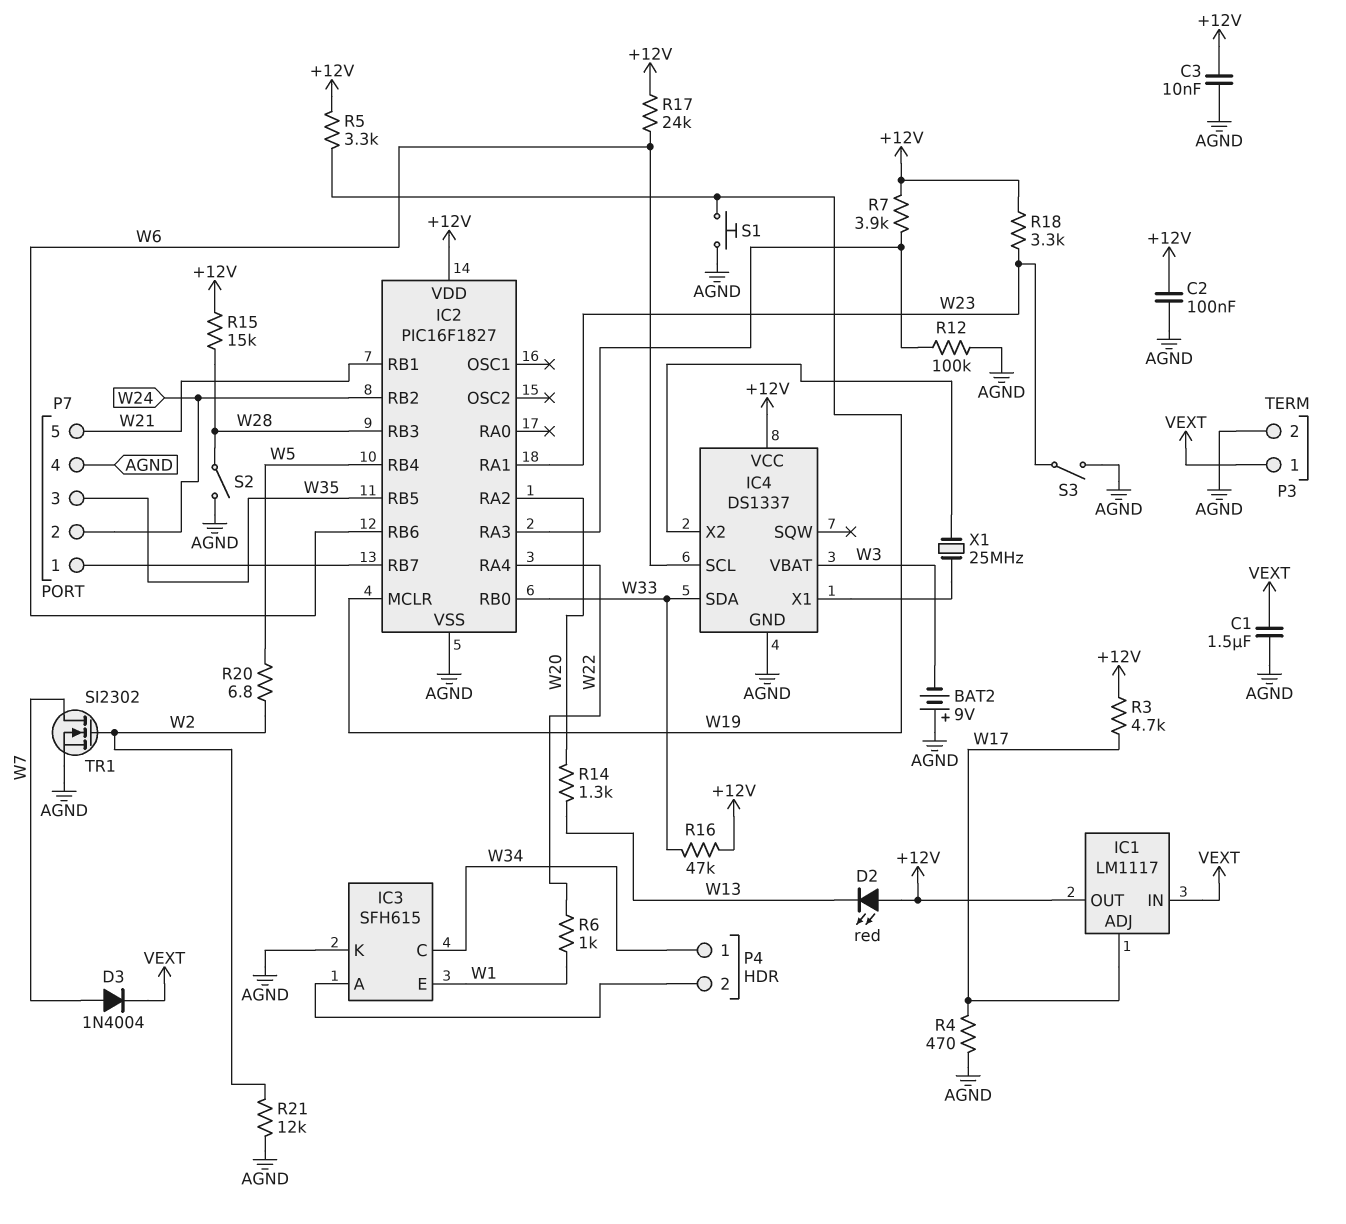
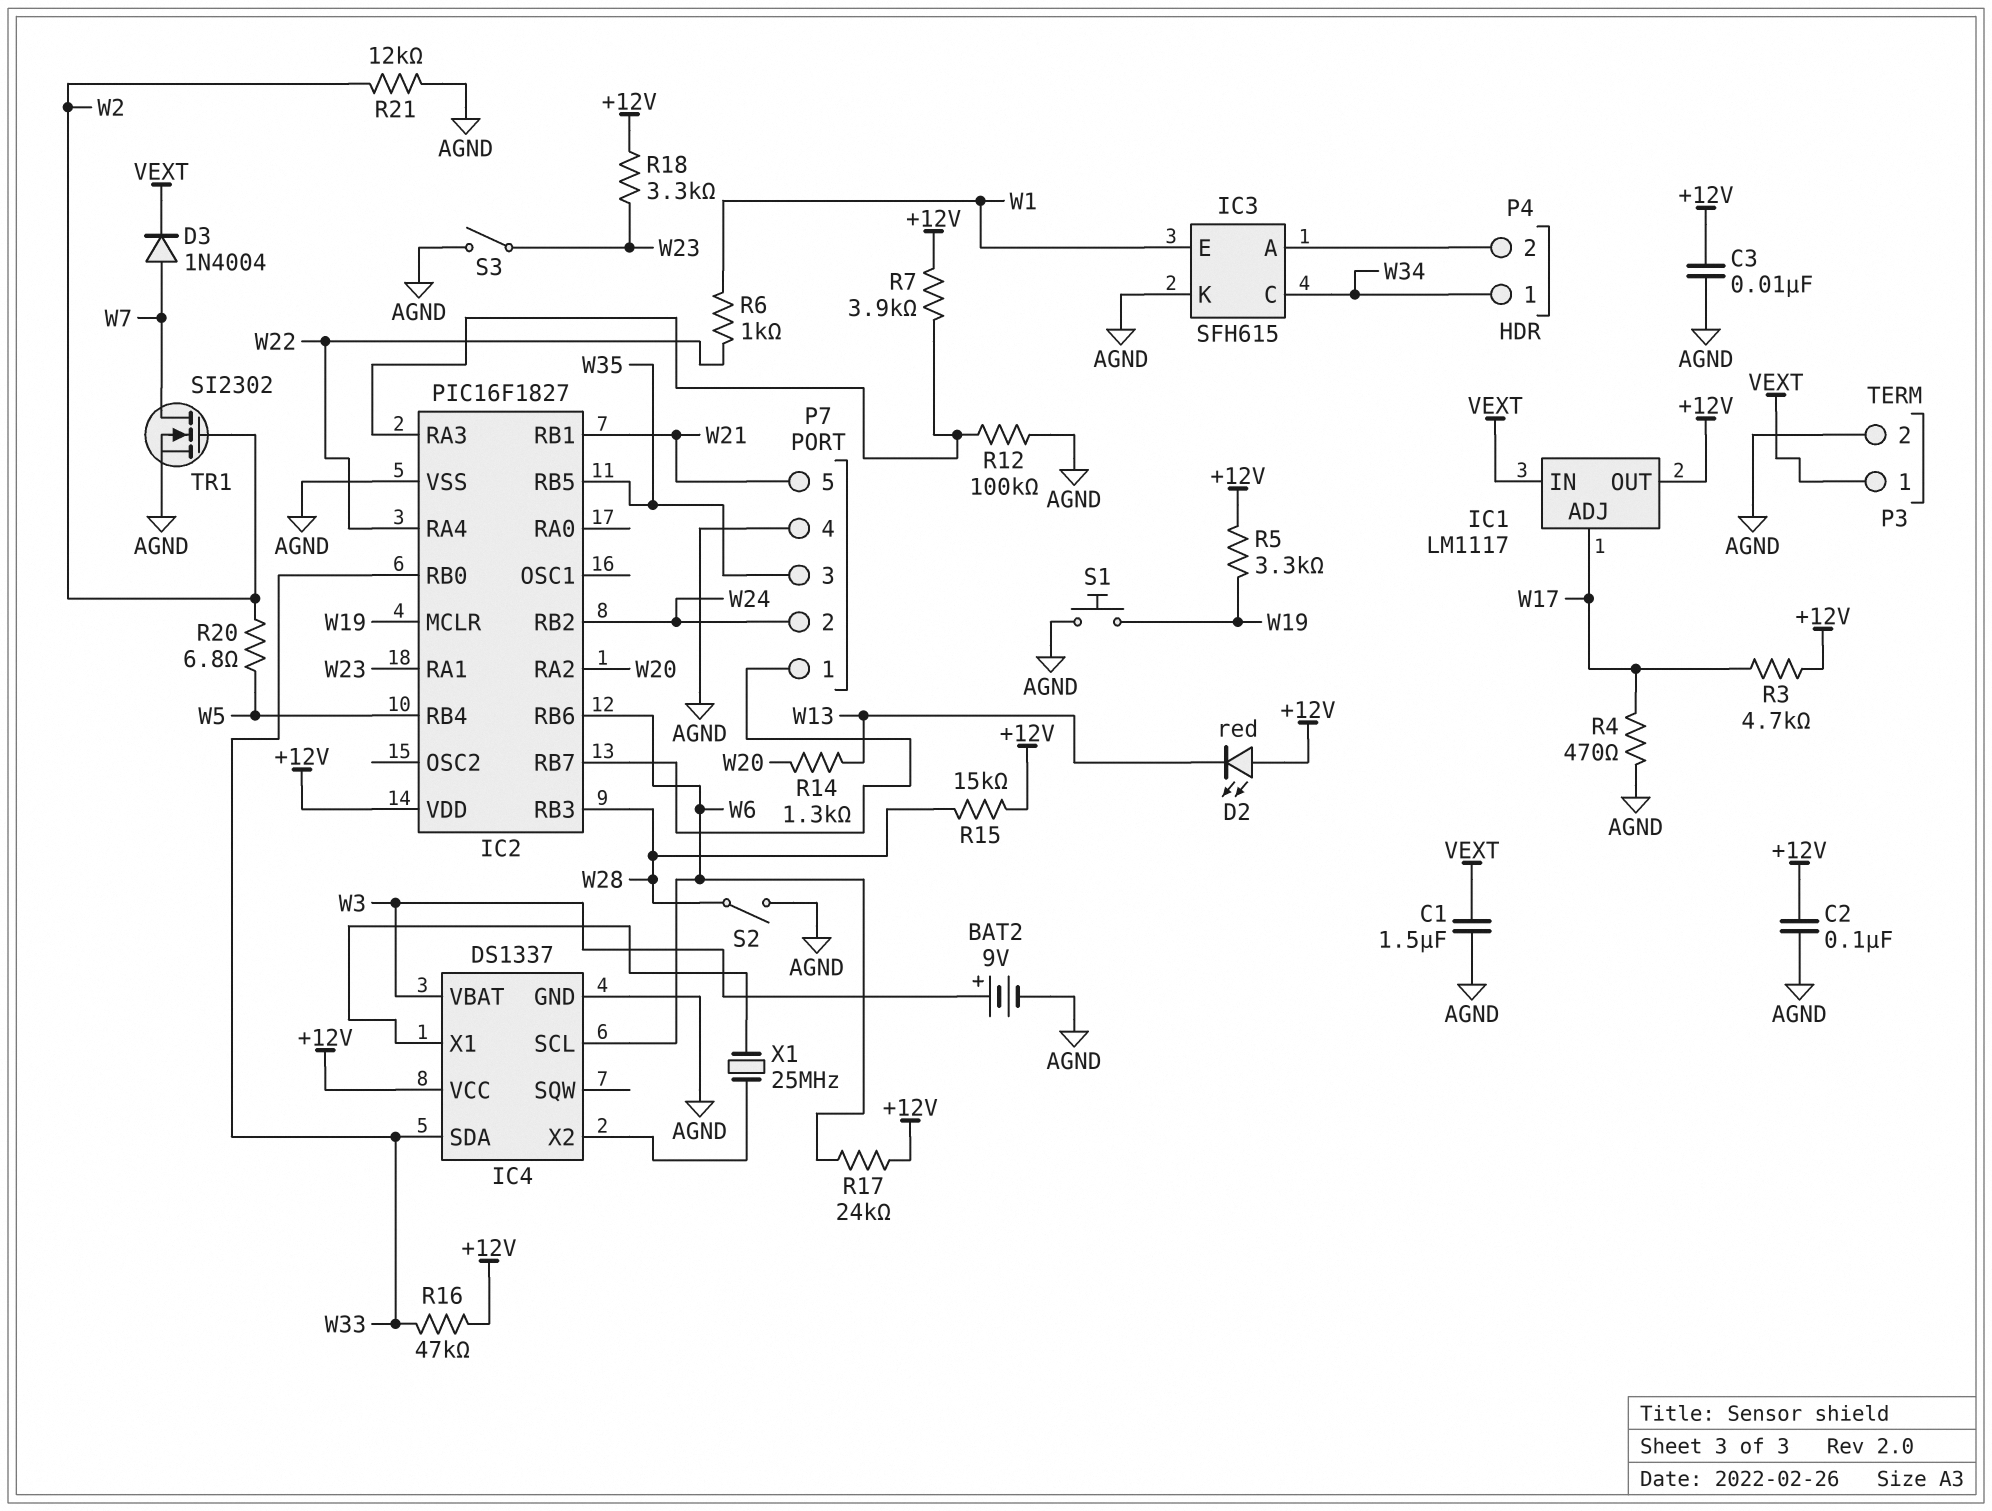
BAT2: 9V (plus AGND, minus W3) -> 9V (plus W3, minus AGND)

